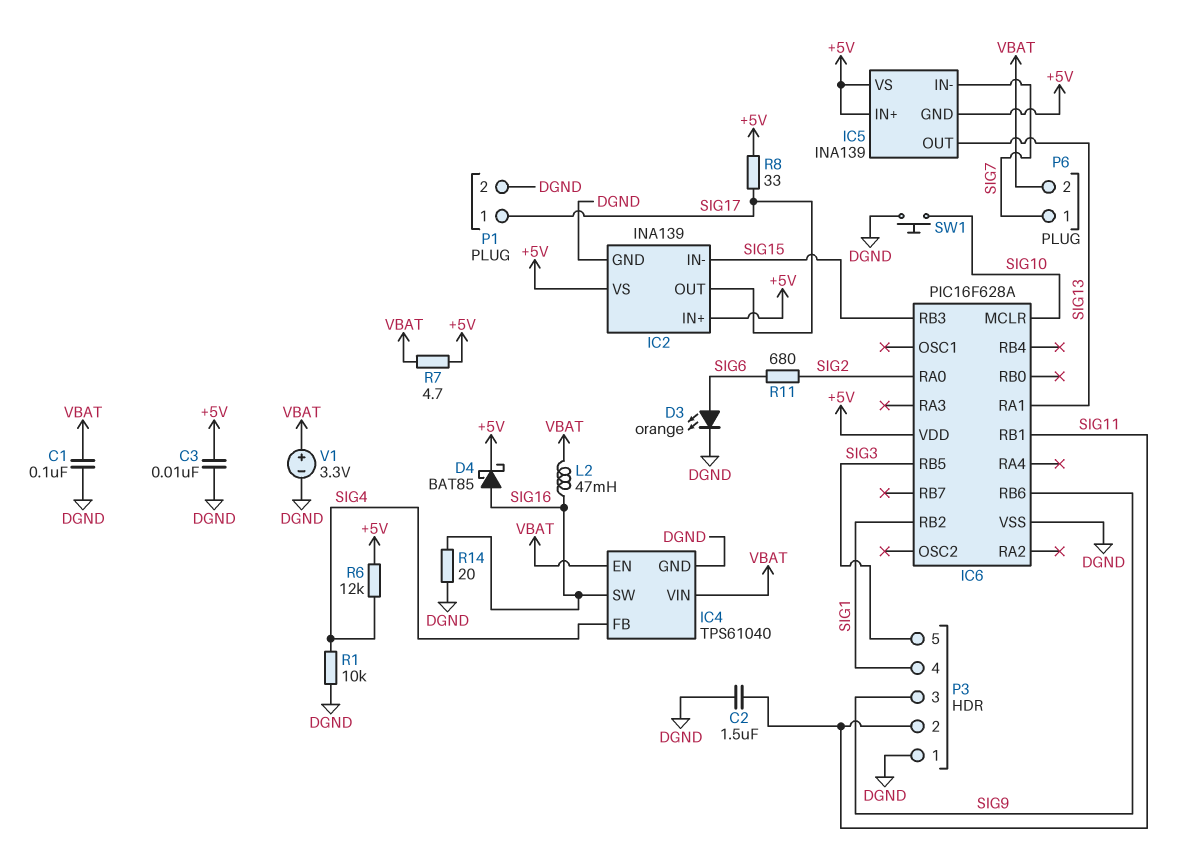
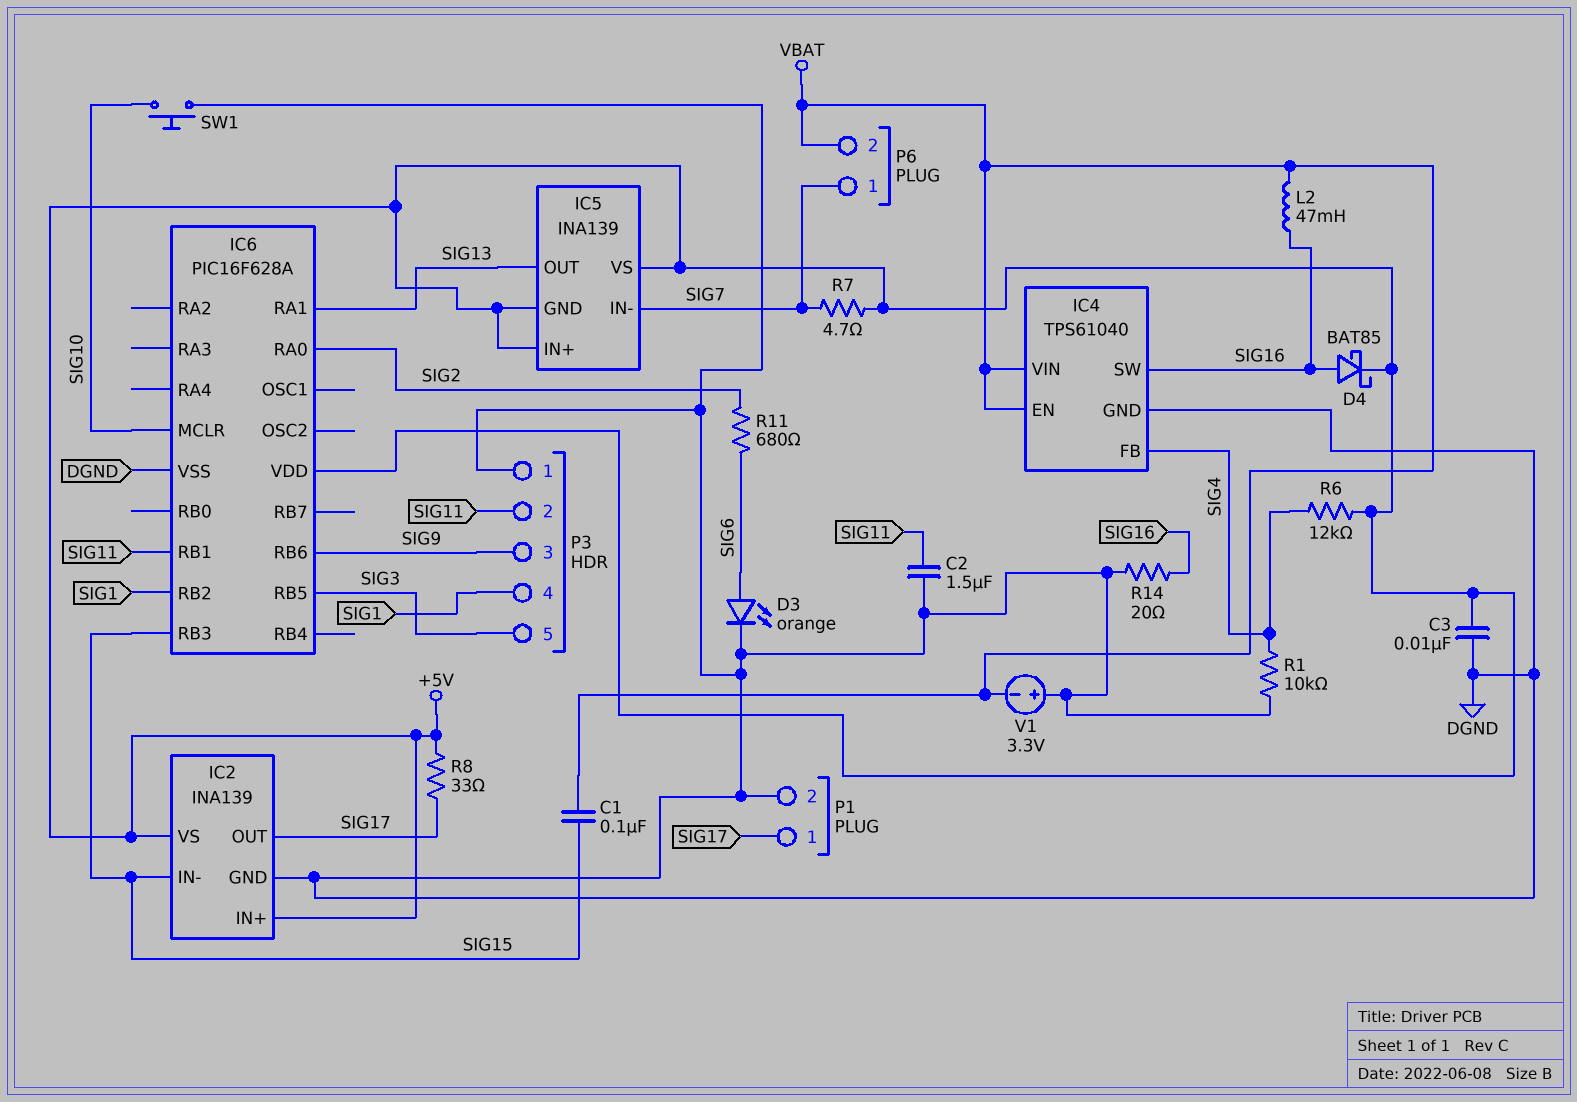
C1: 100nF (DGND, VBAT) -> 100nF (SIG15, VBAT)
R7: 4.7 (+5V, VBAT) -> 4.7 (+5V, SIG7)
V1: 3.3V (plus VBAT, minus DGND) -> 3.3V (plus DGND, minus VBAT)

